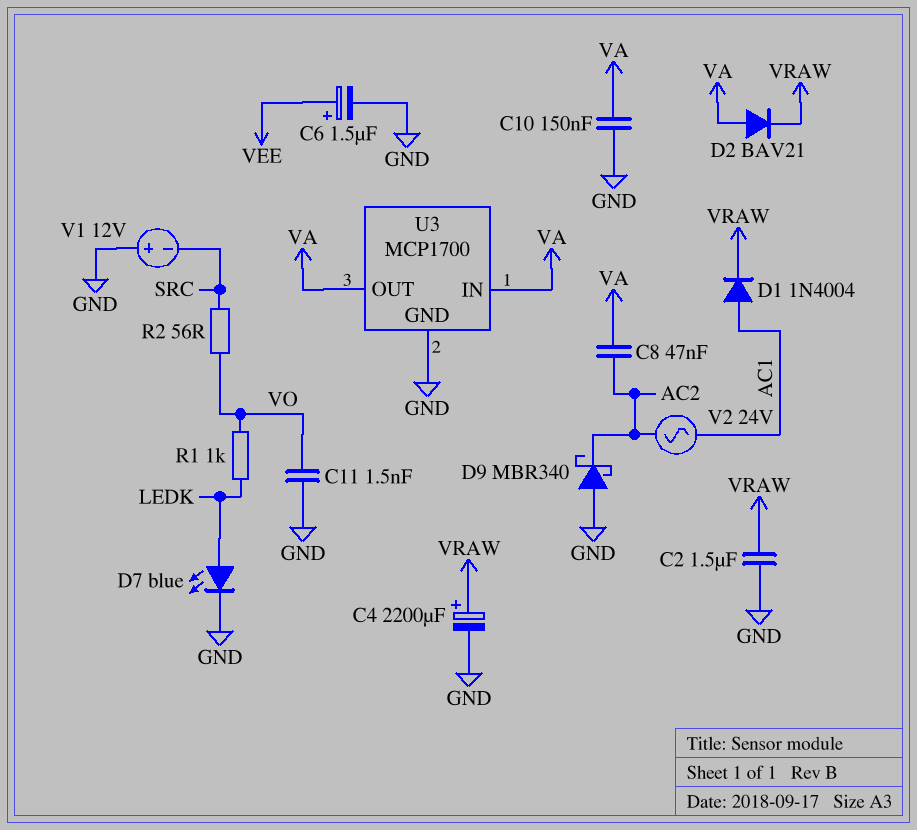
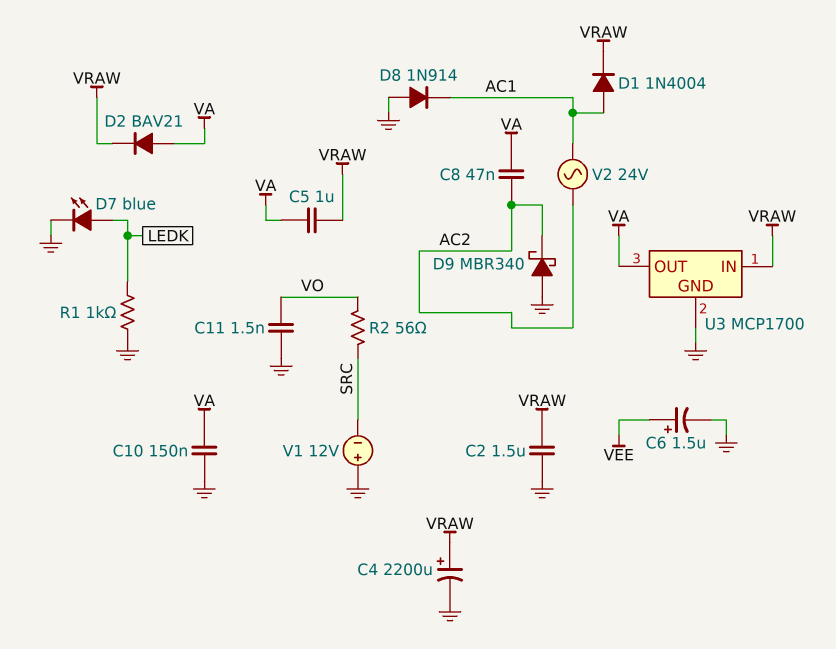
C5: none -> 1uF (VA, VRAW)
D8: none -> diode 1N914 (A GND, K AC1)
R1: 1k (LEDK, VO) -> 1k (GND, LEDK)
U3 pin IN: VA -> VRAW

